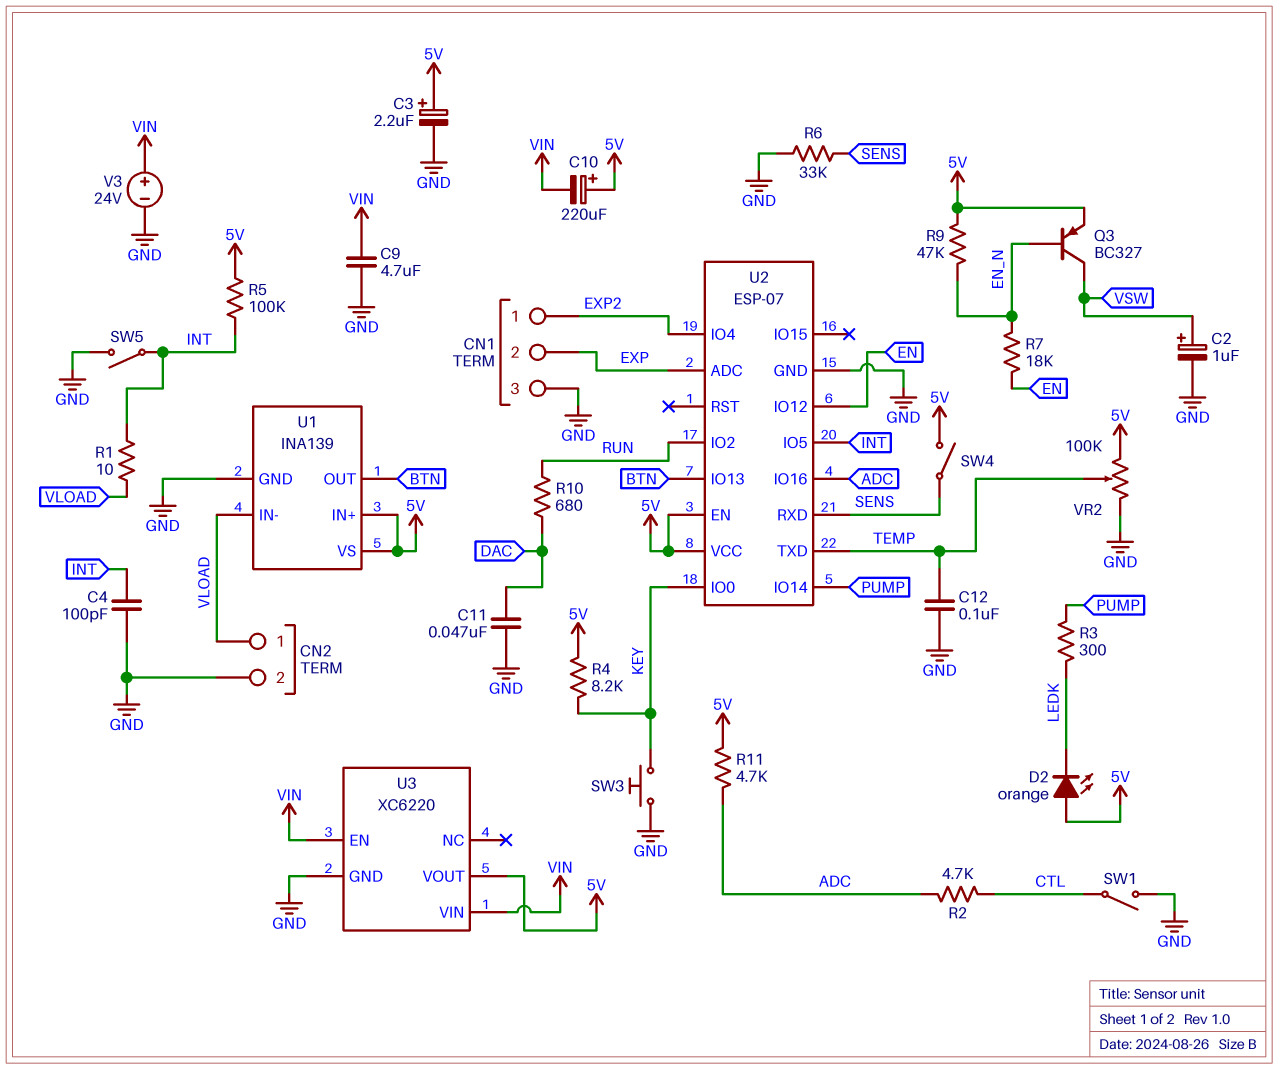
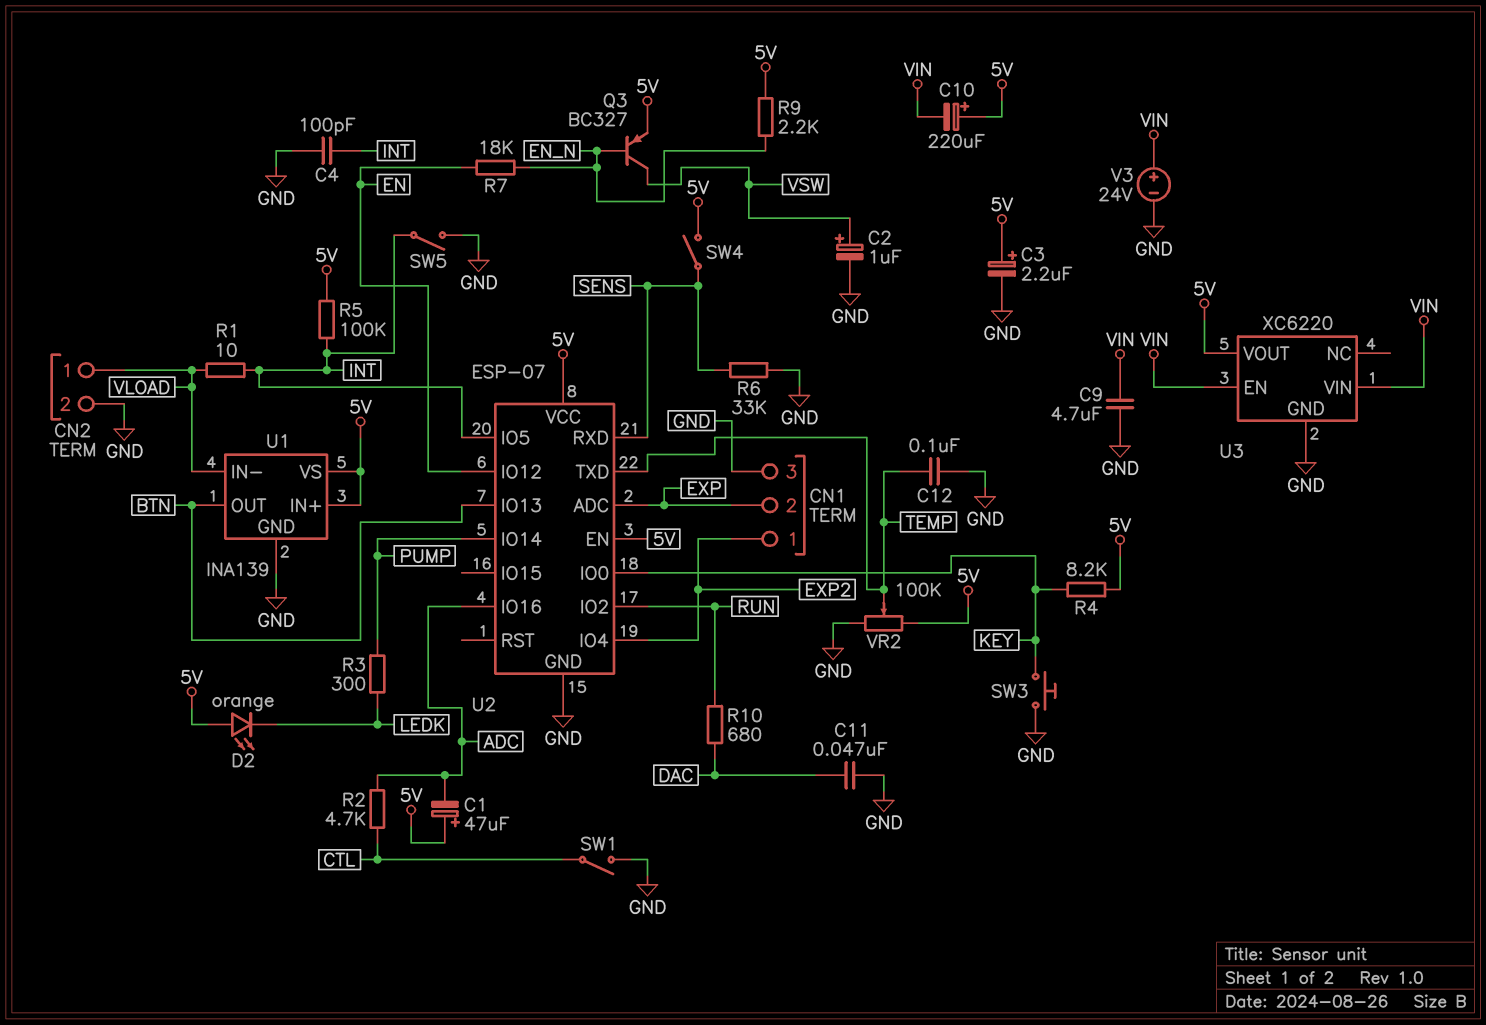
C1: none -> 47uF (plus 5V, minus ADC)
R9: 47k (5V, EN_N) -> 2.2k (5V, EN_N)
R11: 4.7k (5V, ADC) -> none

